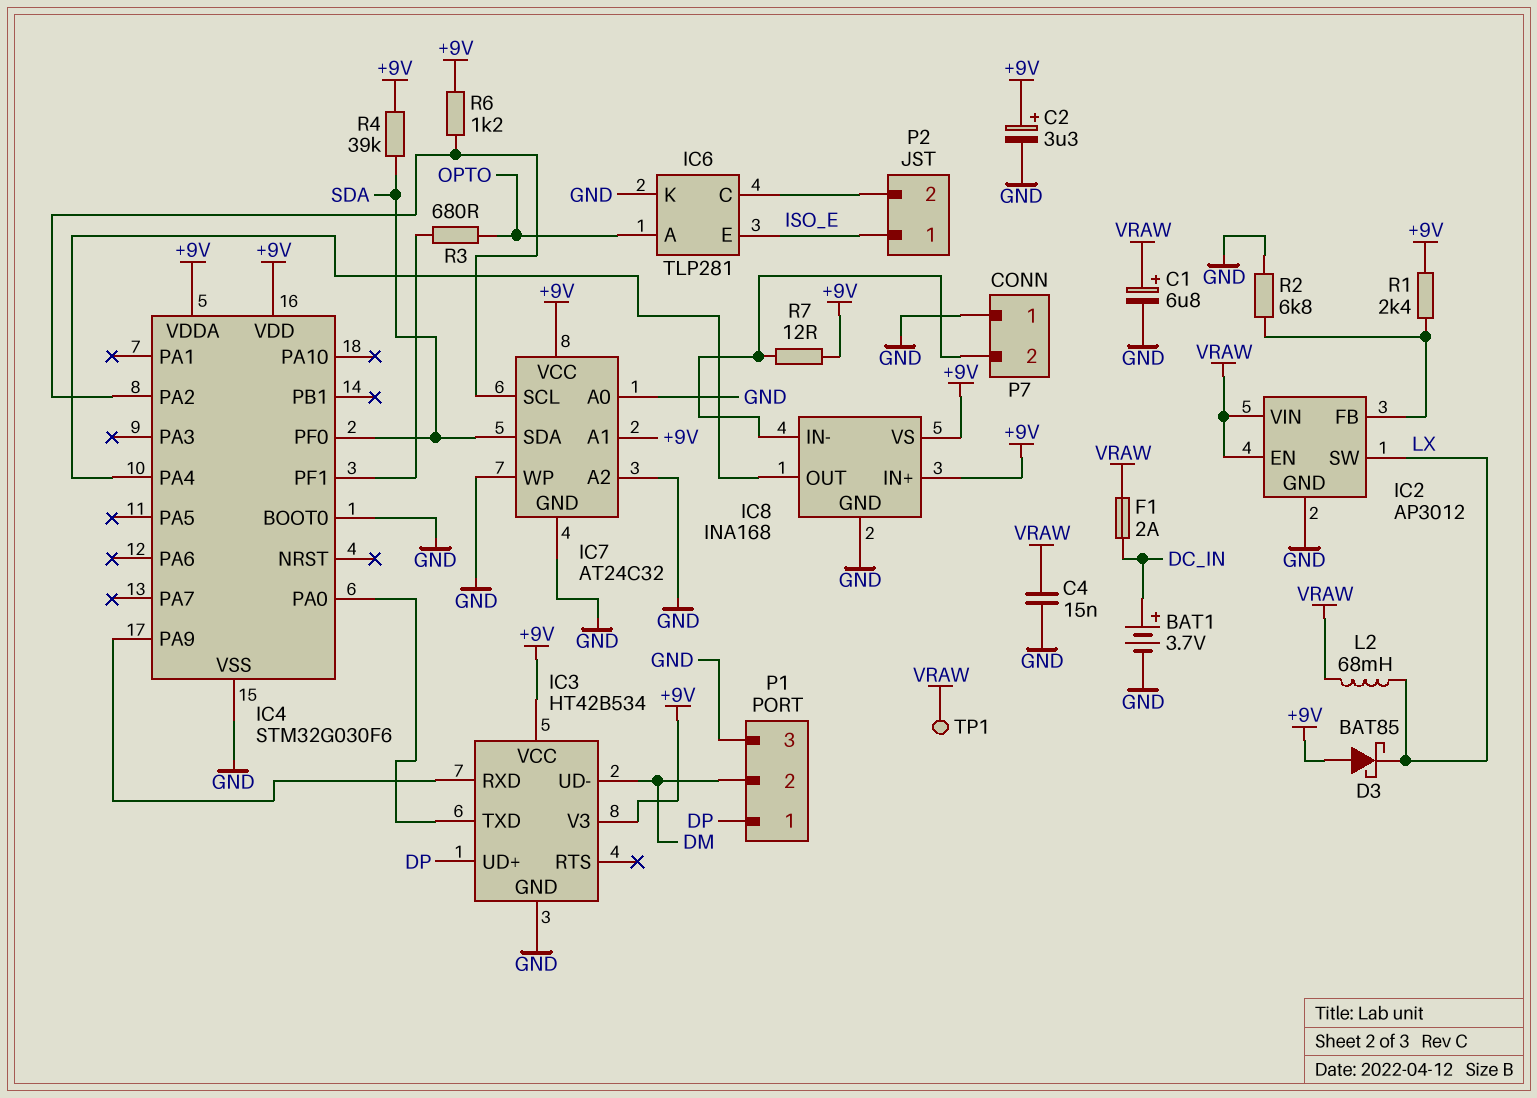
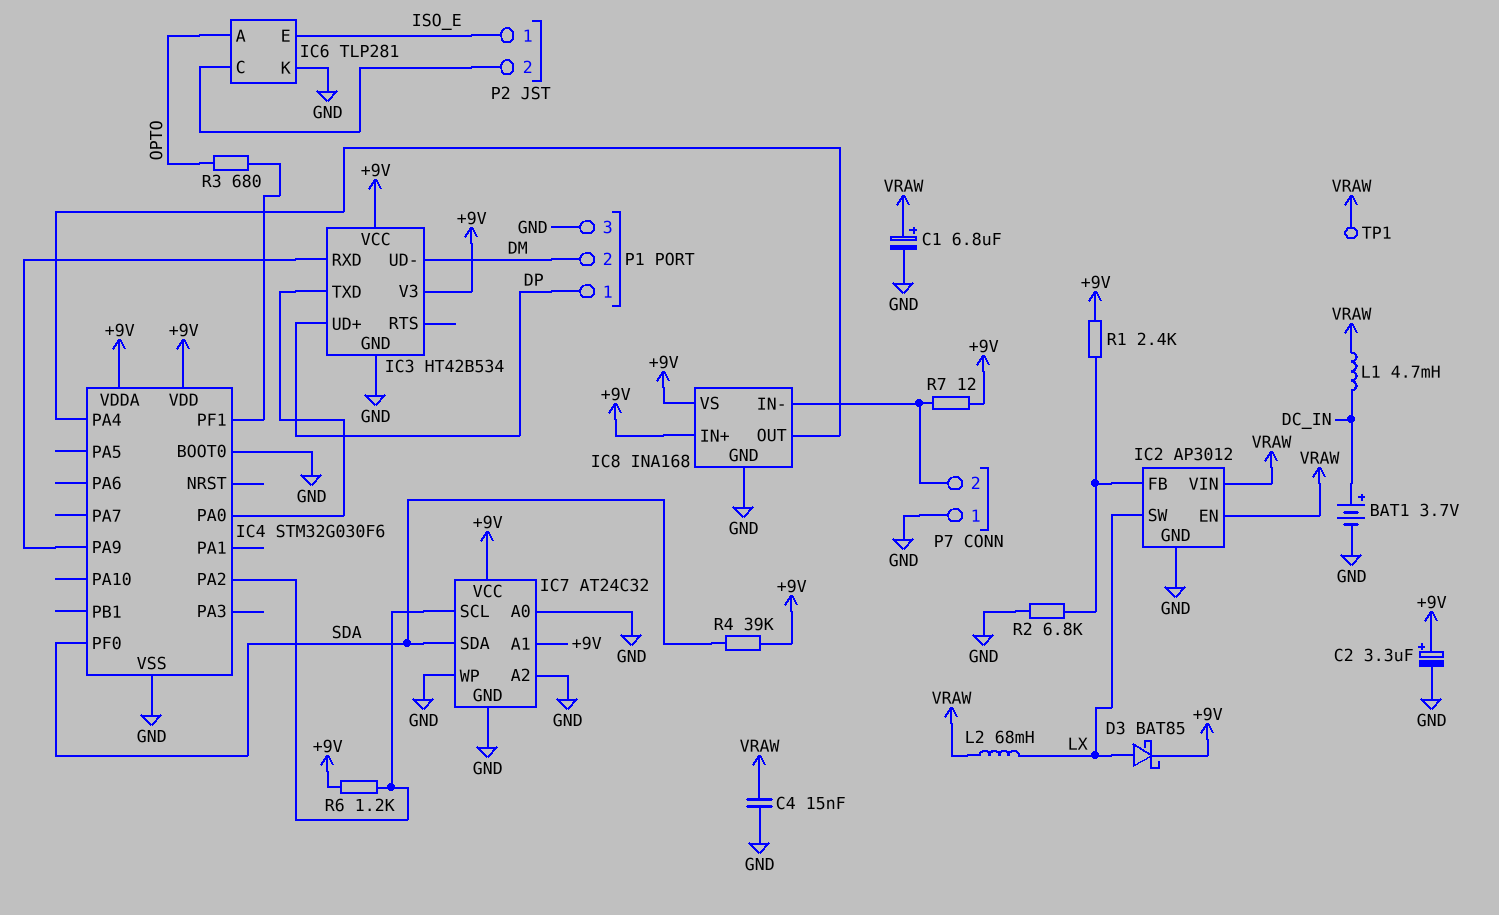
D3: schottky BAT85 (A +9V, K LX) -> schottky BAT85 (A LX, K +9V)
F1: 2A (DC_IN, VRAW) -> none
L1: none -> 4.7mH (DC_IN, VRAW)

